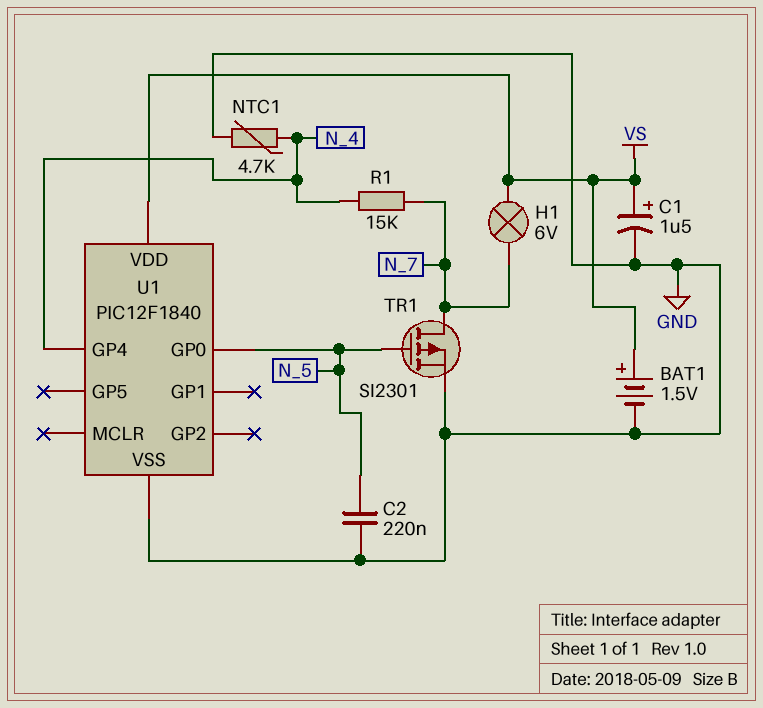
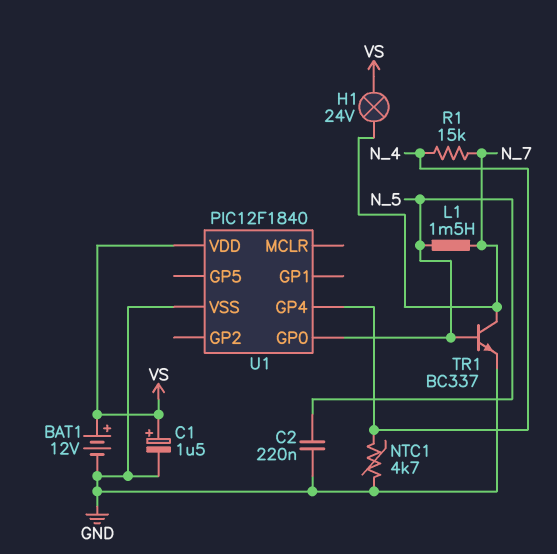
BAT1: 1.5V (plus VS, minus GND) -> 12V (plus VS, minus GND)
H1: lamp 6V (N_7, VS) -> lamp 24V (N_7, VS)
L1: none -> 1.5mH (N_5, N_7)
TR1: PMOS SI2301 (G N_5, D N_7, S GND) -> NPN BC337 (B N_5, C N_7, E GND)

